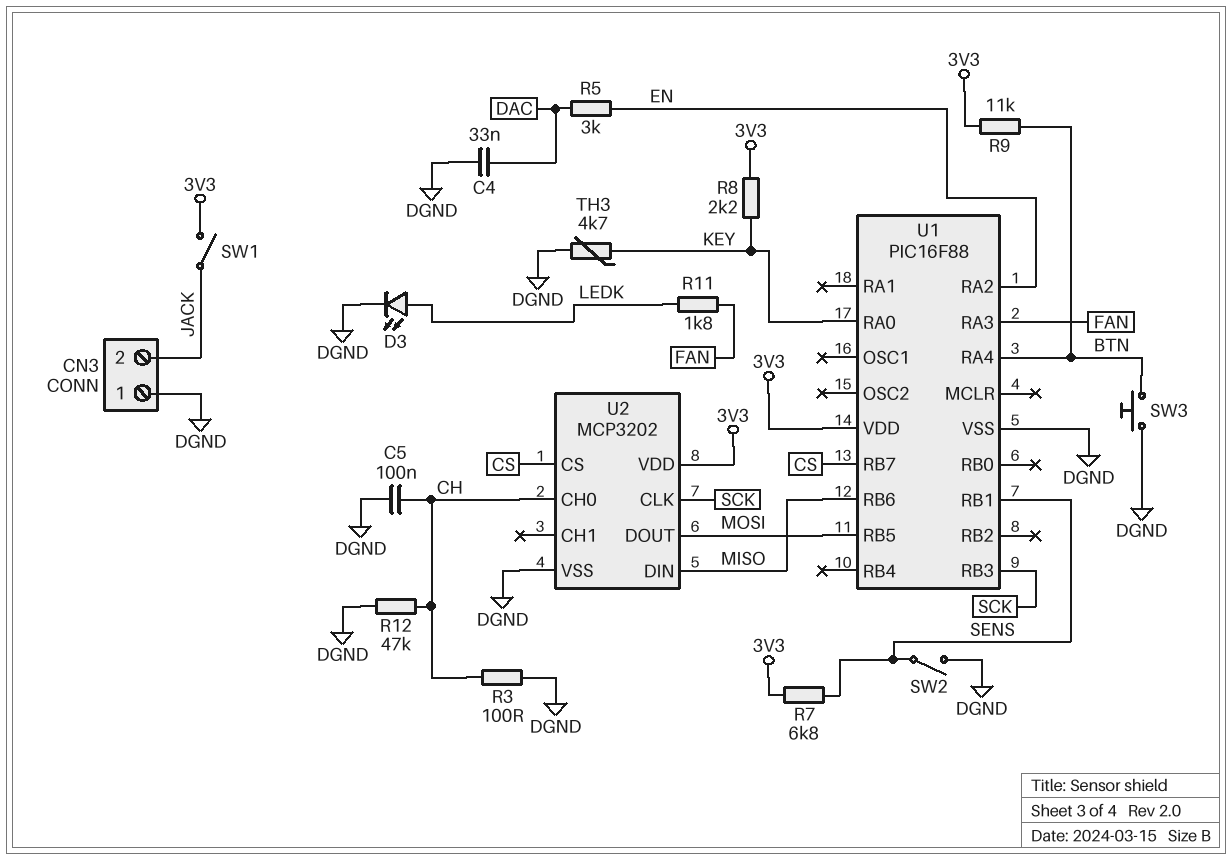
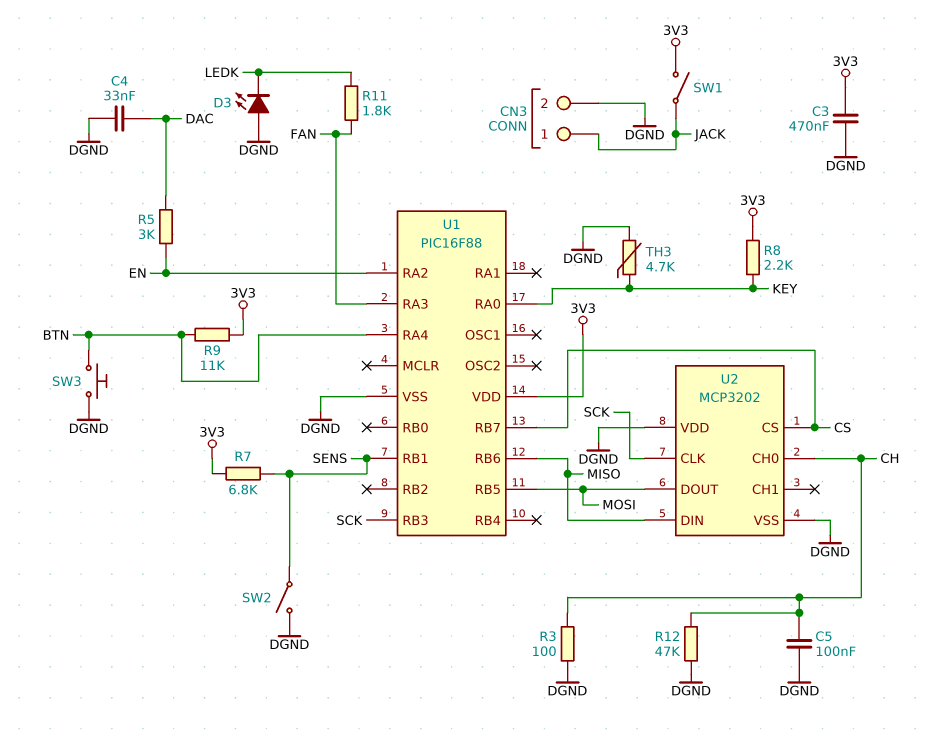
C3: none -> 470nF (3V3, DGND)
CN3 pin 1: DGND -> JACK
CN3 pin 2: JACK -> DGND
D3: LED (A LEDK, K DGND) -> LED (A DGND, K LEDK)
U2 pin VDD: 3V3 -> DGND

